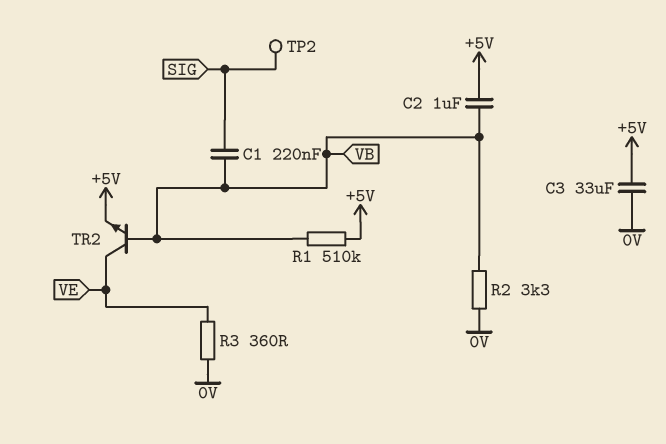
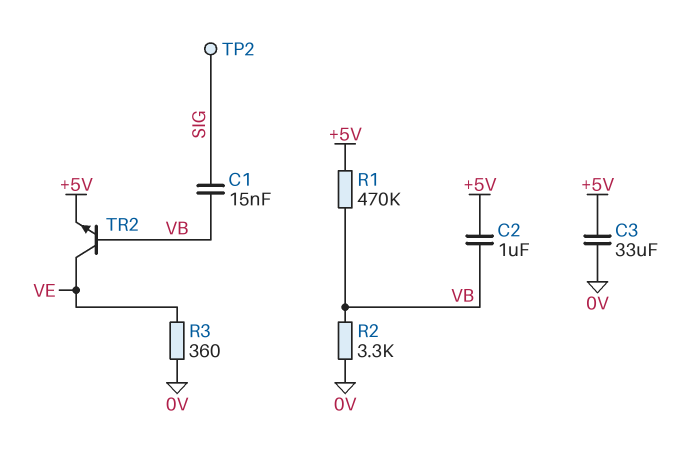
C1: 220nF (SIG, VB) -> 15nF (SIG, VB)
R1: 510k (+5V, VB) -> 470k (+5V, VB)

